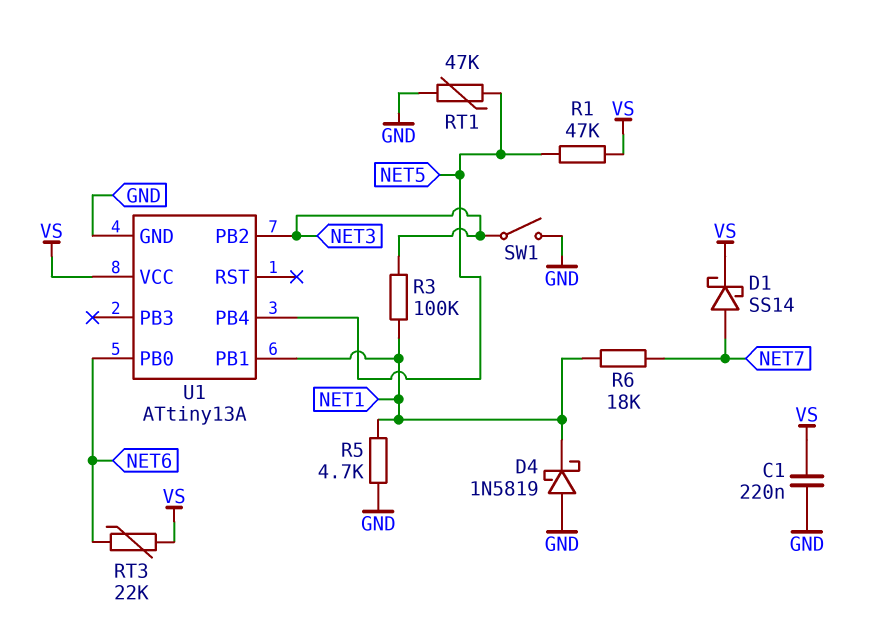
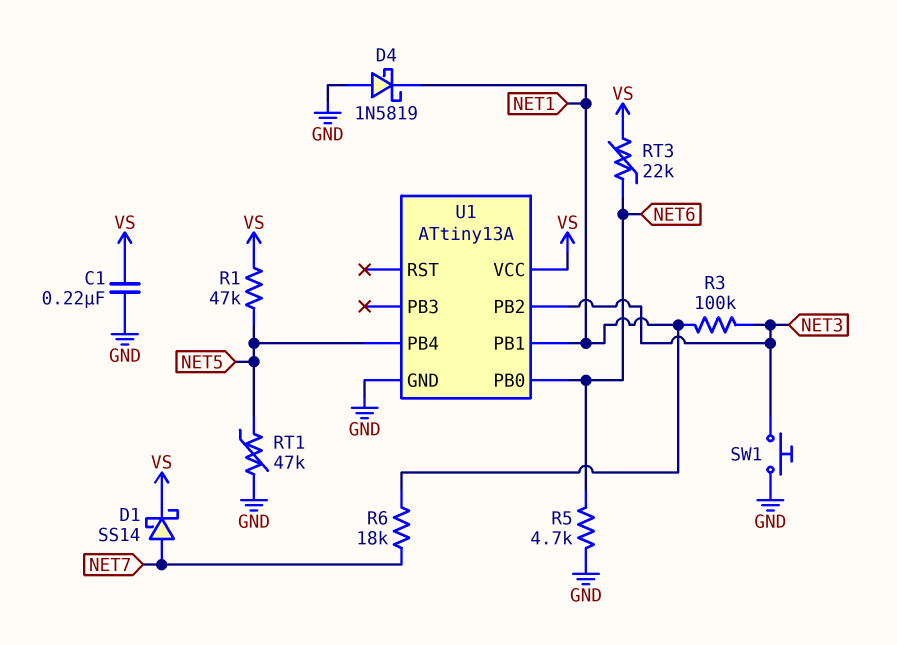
R5: 4.7k (GND, NET1) -> 4.7k (GND, NET6)
SW1: switch (GND, NET3) -> button (GND, NET3)

